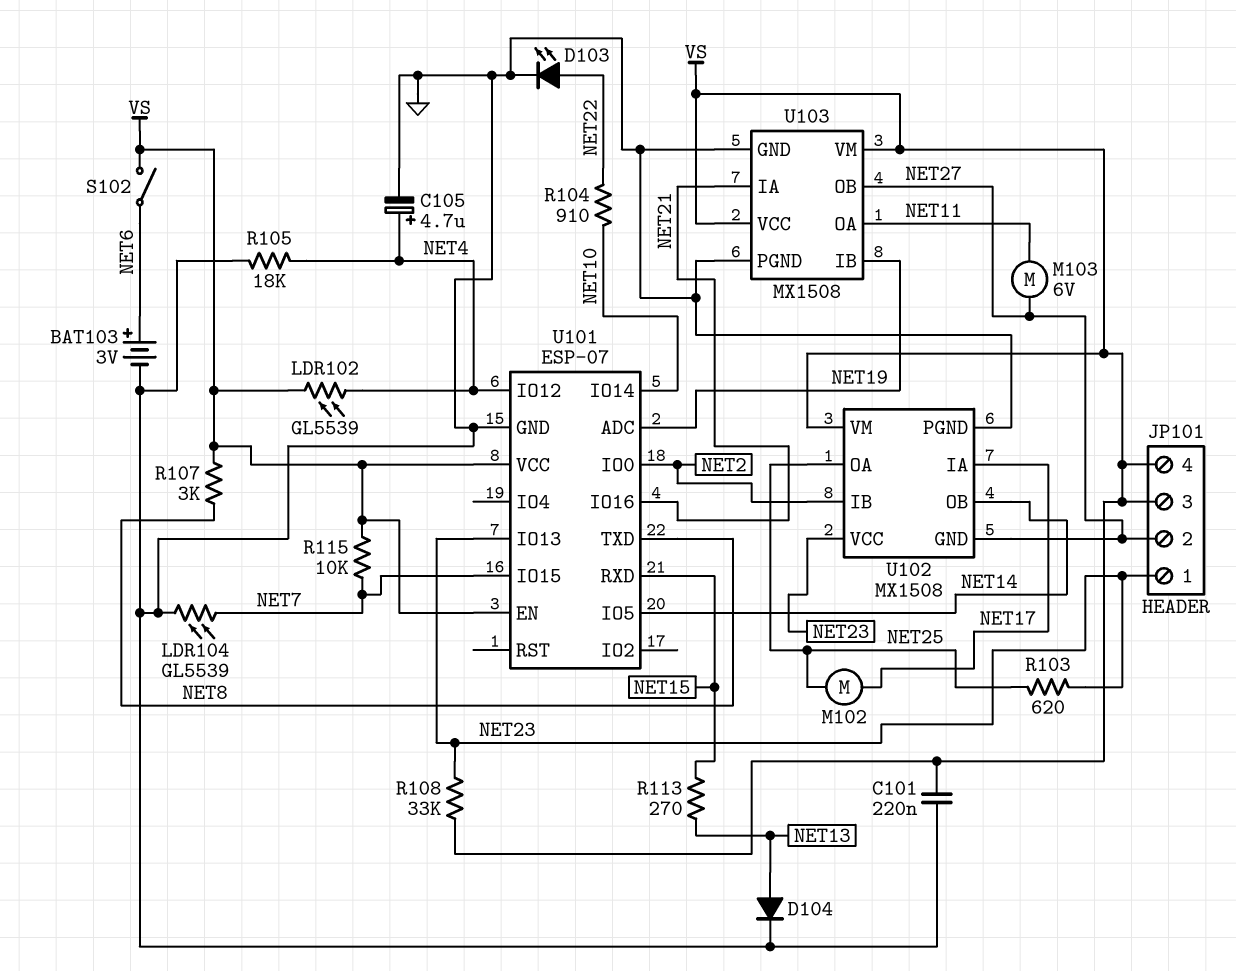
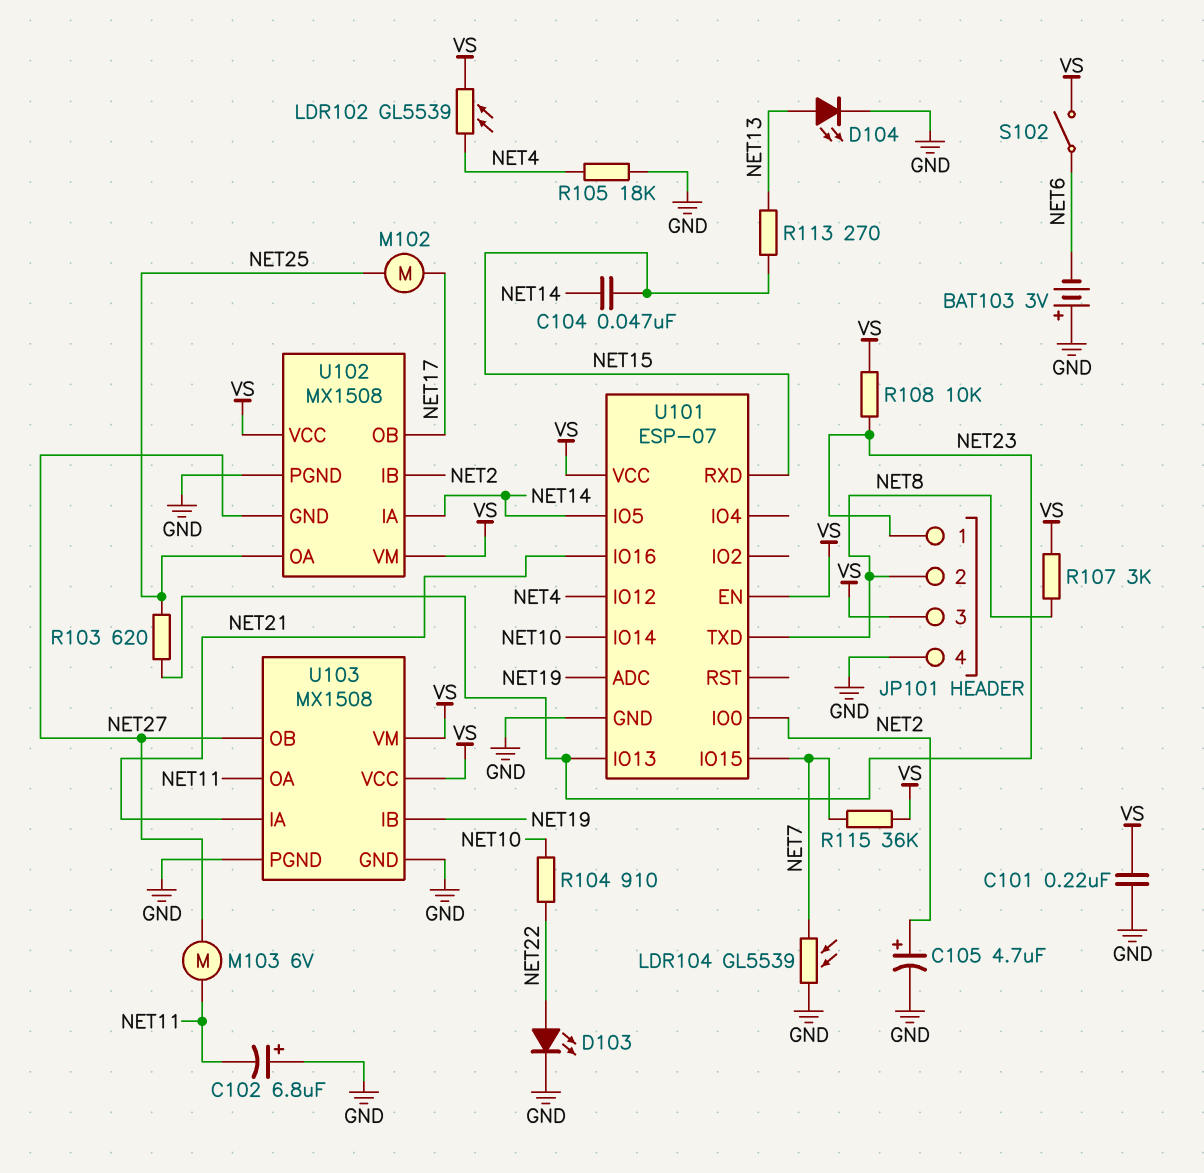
BAT103: 3V (plus NET6, minus GND) -> 3V (plus GND, minus NET6)
C102: none -> 6.8uF (plus GND, minus NET11)
C104: none -> 47nF (NET14, NET15)
C105: 4.7uF (plus NET4, minus GND) -> 4.7uF (plus NET2, minus GND)
D104: diode (A NET13, K GND) -> LED (A NET13, K GND)
JP101 pin 2: NET27 -> NET8
JP101 pin 4: VS -> GND
R108: 33k (NET23, VS) -> 10k (NET23, VS)
R115: 10k (NET7, VS) -> 36k (NET7, VS)
U102 pin IA: NET17 -> NET14
U102 pin OB: NET14 -> NET17
U102 pin VCC: NET23 -> VS

